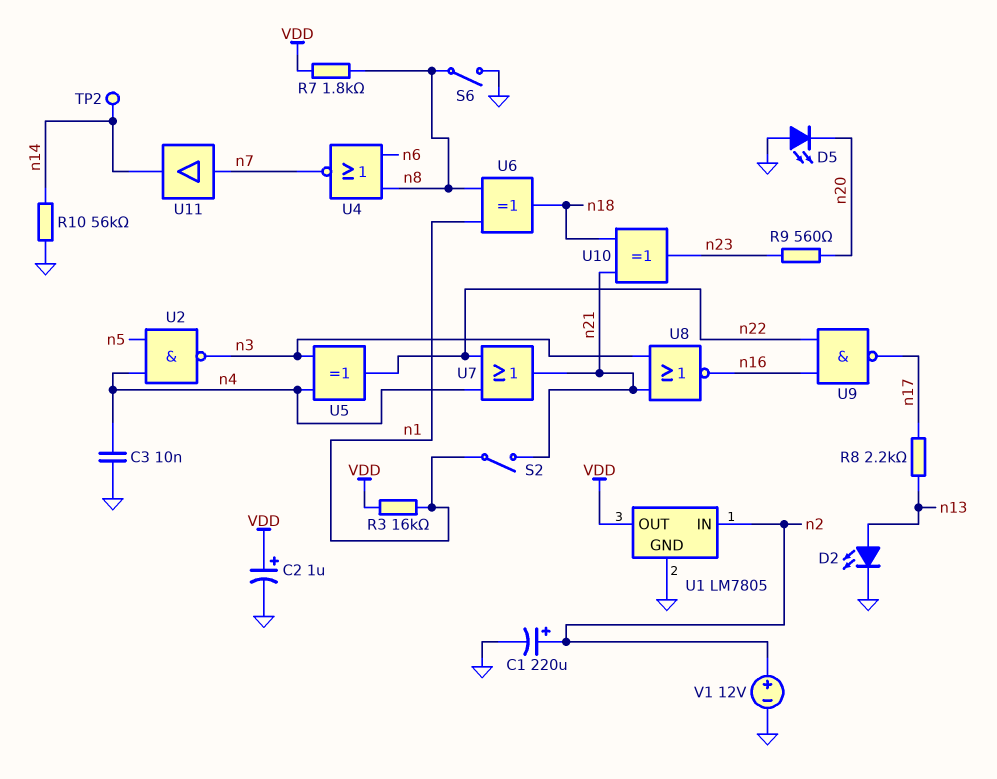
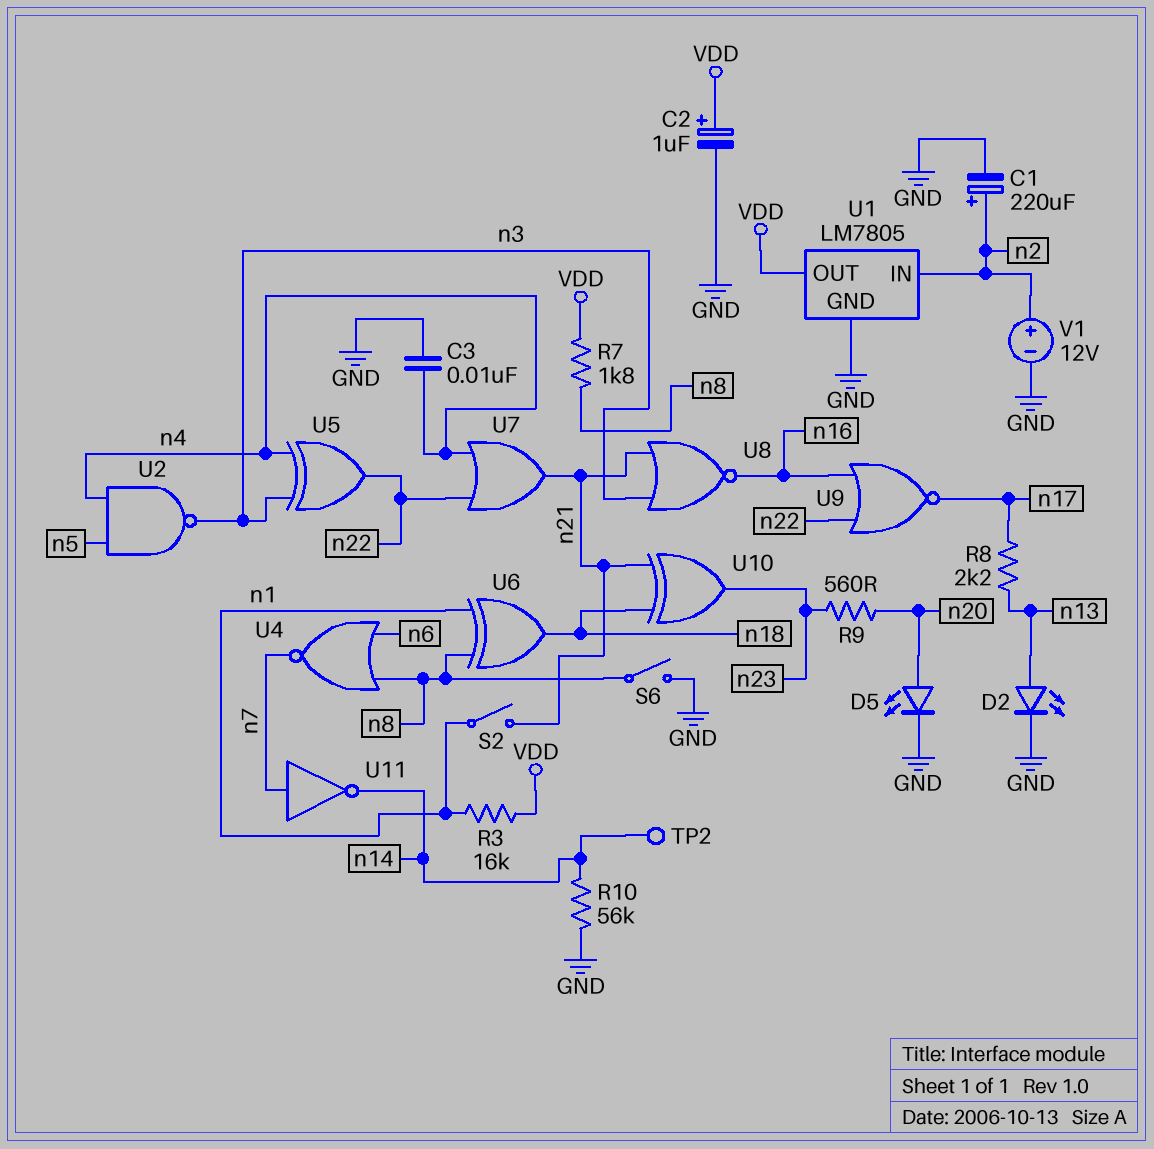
D5: LED (A GND, K n20) -> LED (A n20, K GND)
U9: NAND (in n16, in n22, out n17) -> NOR (in n16, in n22, out n17)
U11: buffer (in n7, out n14) -> NOT (in n7, out n14)

